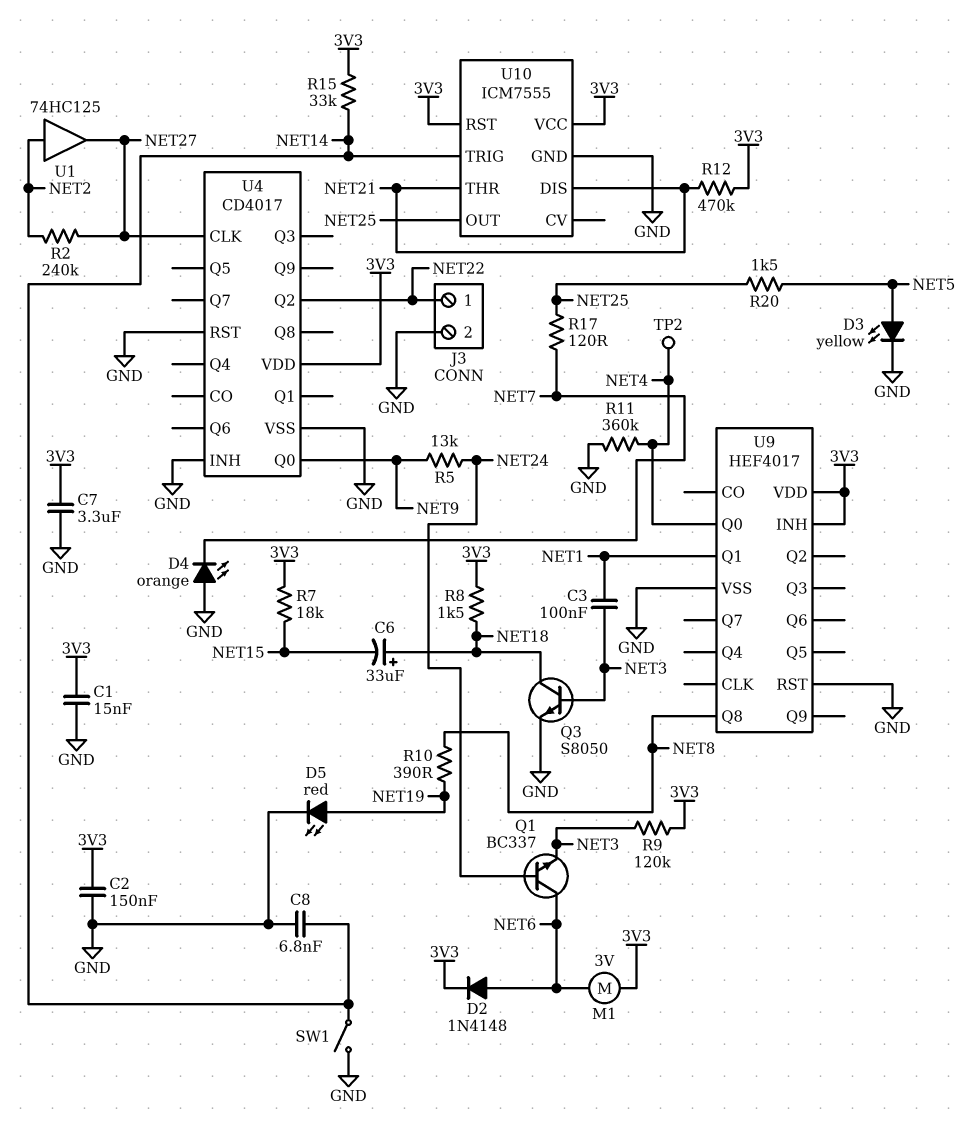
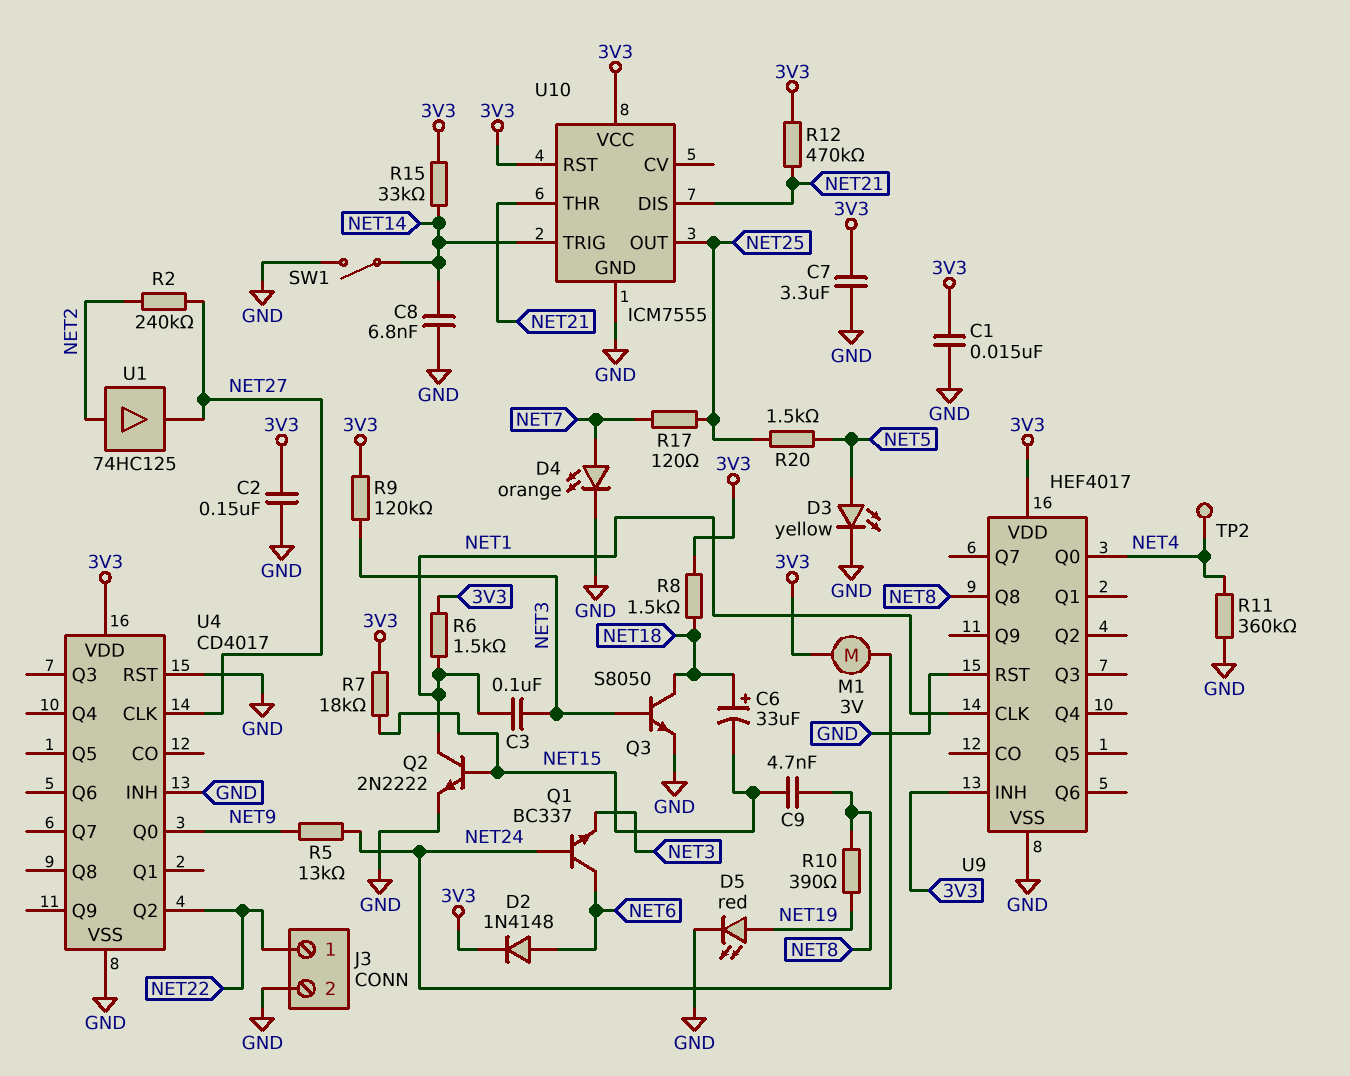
C9: none -> 4.7nF (NET8, NET15)
D4: LED orange (A GND, K NET7) -> LED orange (A NET7, K GND)
M1: motor 3V (3V3, NET6) -> motor 3V (3V3, NET24)
Q2: none -> NPN 2N2222 (B NET15, C NET1, E GND)
R6: none -> 1.5k (3V3, NET1)
U9 pin CLK: none -> NET1
U9 pin Q1: NET1 -> none

